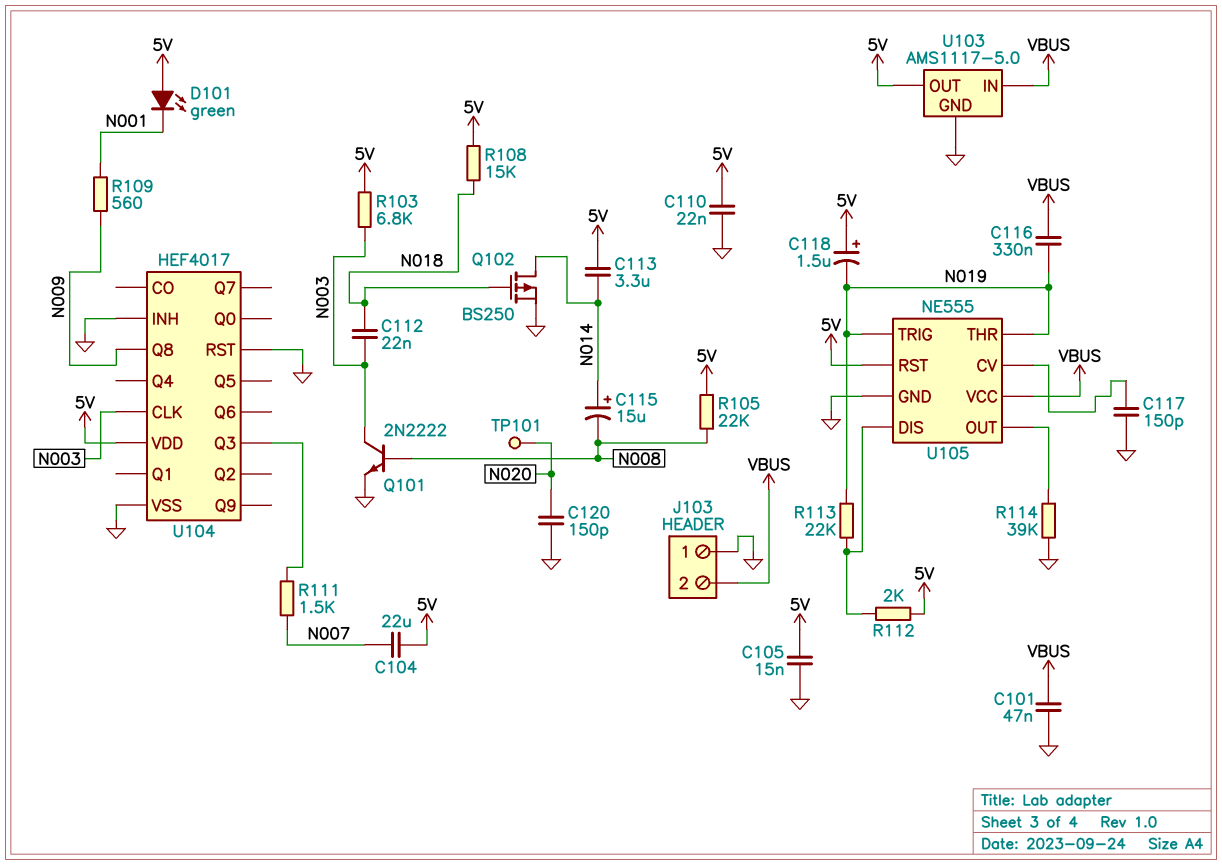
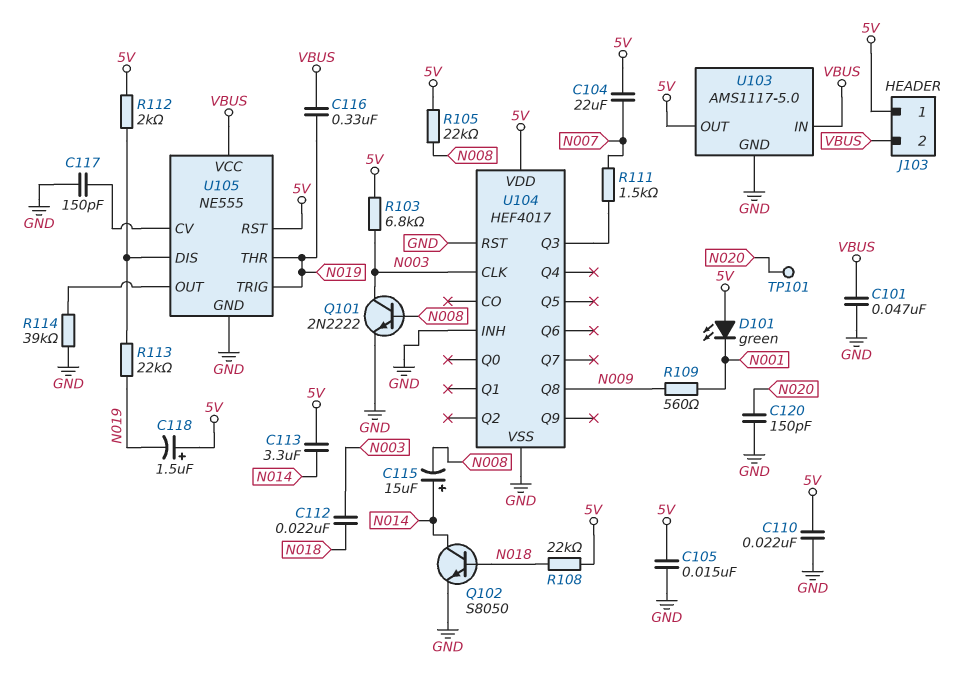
J103 pin 1: GND -> 5V
Q102: PMOS BS250 (G N018, D N014, S GND) -> NPN S8050 (B N018, C N014, E GND)
R108: 15k (5V, N018) -> 22k (5V, N018)

